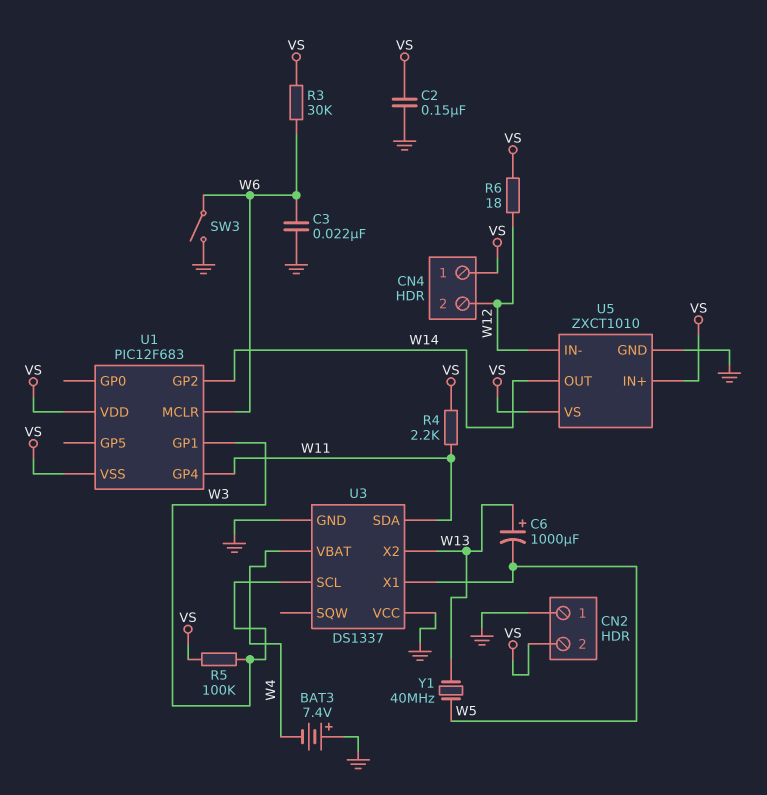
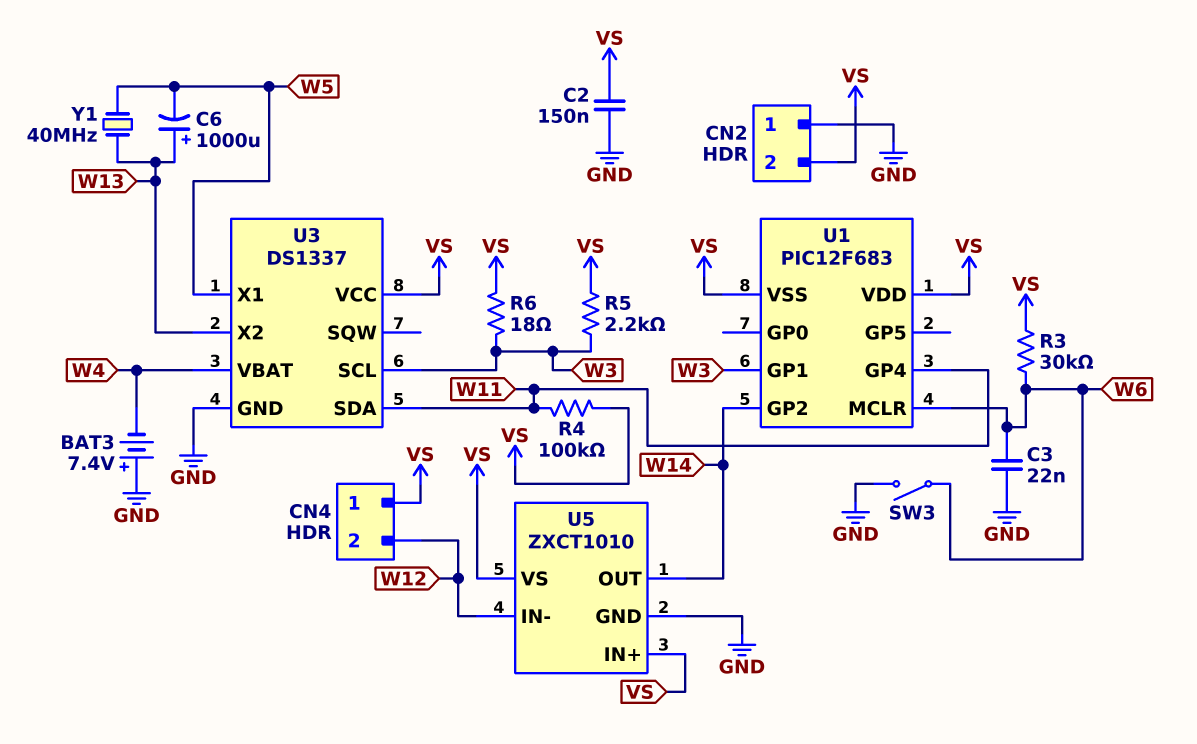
R4: 2.2k (VS, W11) -> 100k (VS, W11)
R5: 100k (VS, W3) -> 2.2k (VS, W3)
R6: 18 (VS, W12) -> 18 (VS, W3)
U3 pin VCC: GND -> VS

